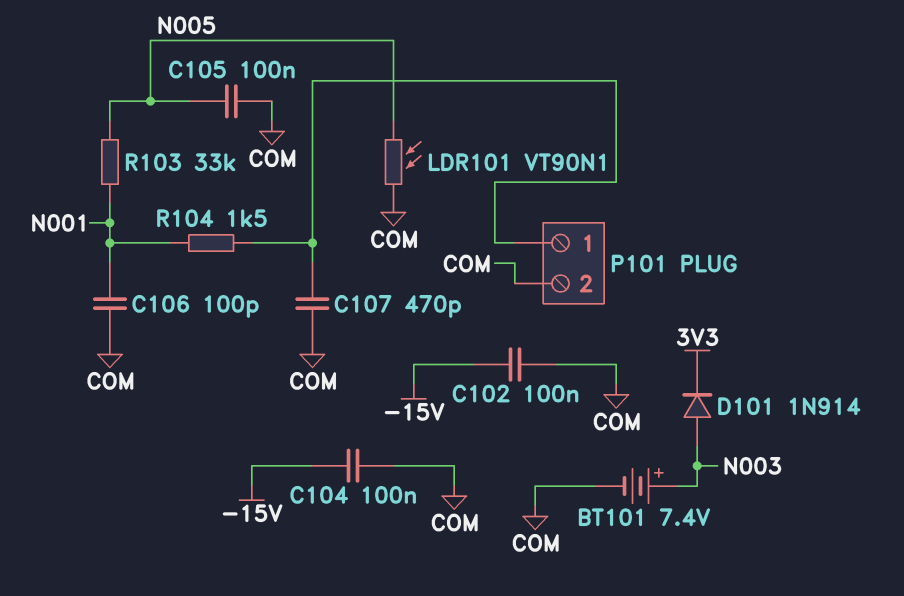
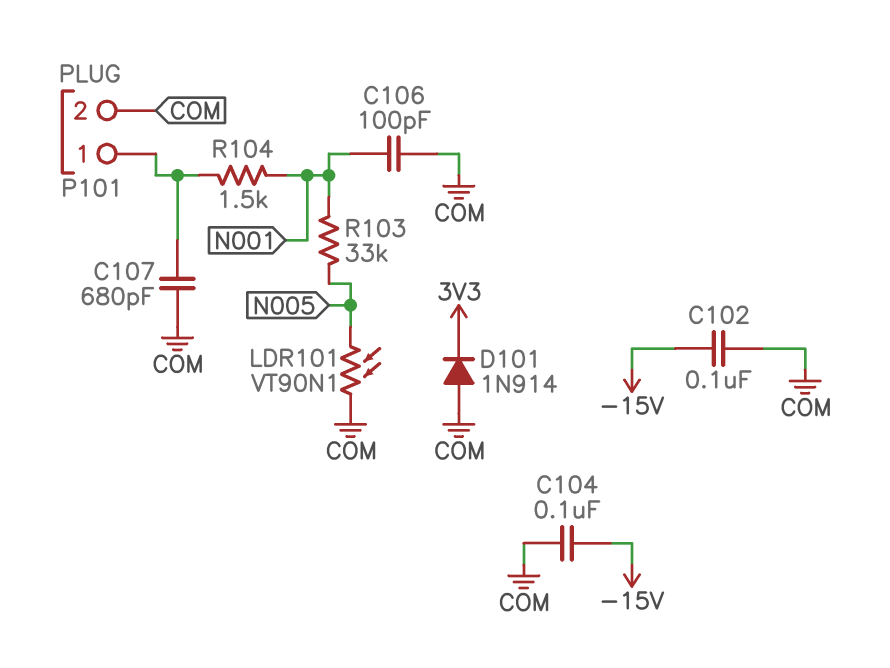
BT101: 7.4V (plus N003, minus COM) -> none
C105: 100nF (COM, N005) -> none
C107: 470pF (COM, P101/1) -> 680pF (COM, P101/1)
D101: diode 1N914 (A N003, K 3V3) -> diode 1N914 (A COM, K 3V3)

